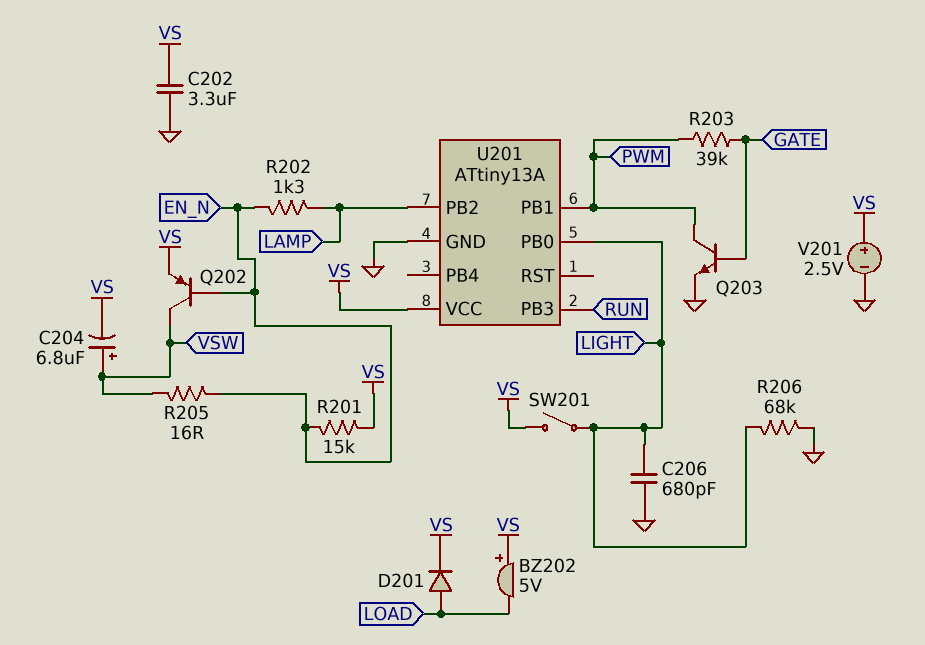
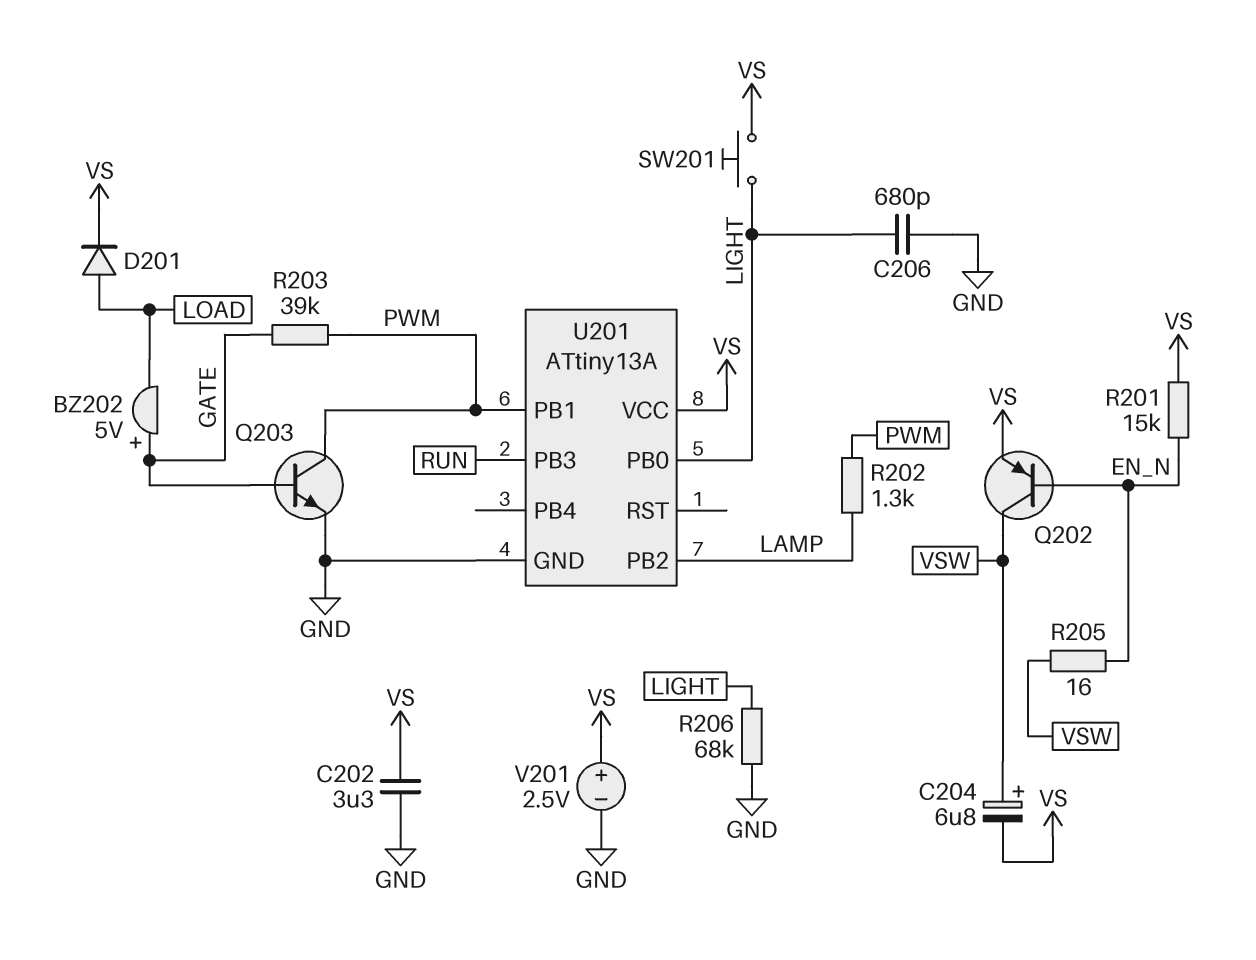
BZ202: buzzer 5V (plus VS, minus LOAD) -> buzzer 5V (plus GATE, minus LOAD)
R202: 1.3k (EN_N, LAMP) -> 1.3k (LAMP, PWM)
SW201: switch (LIGHT, VS) -> button (LIGHT, VS)

